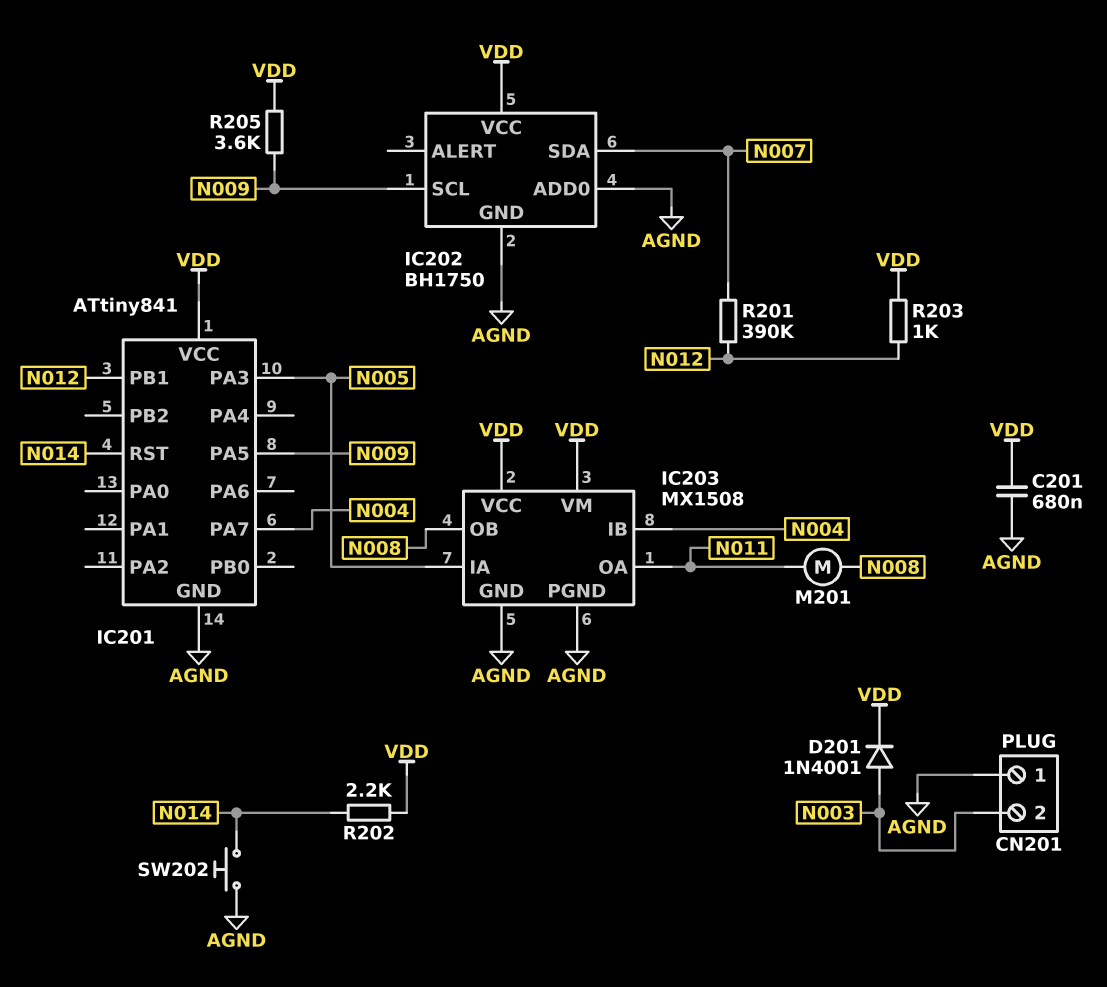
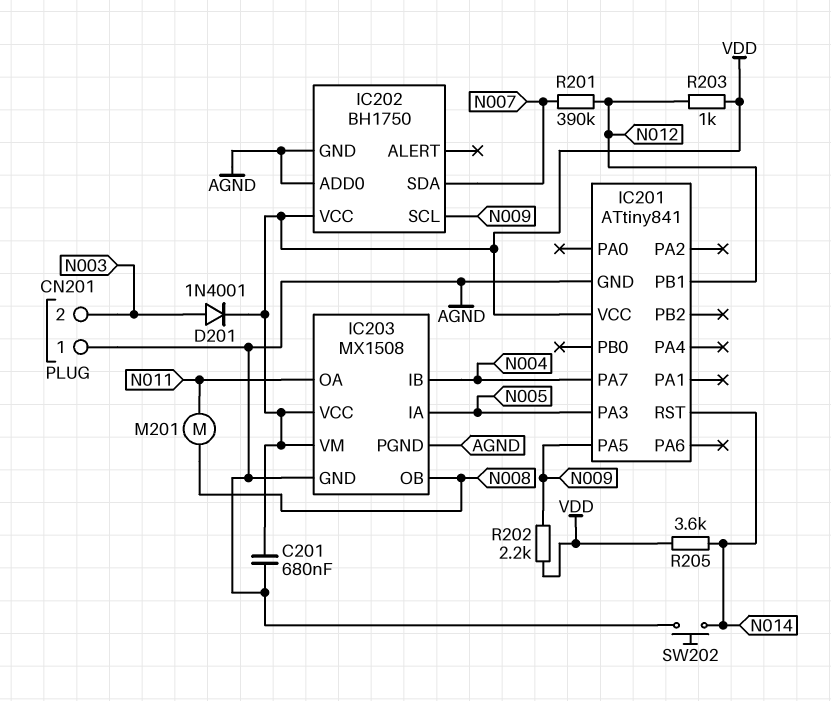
R202: 2.2k (N014, VDD) -> 2.2k (N009, VDD)
R205: 3.6k (N009, VDD) -> 3.6k (N014, VDD)

